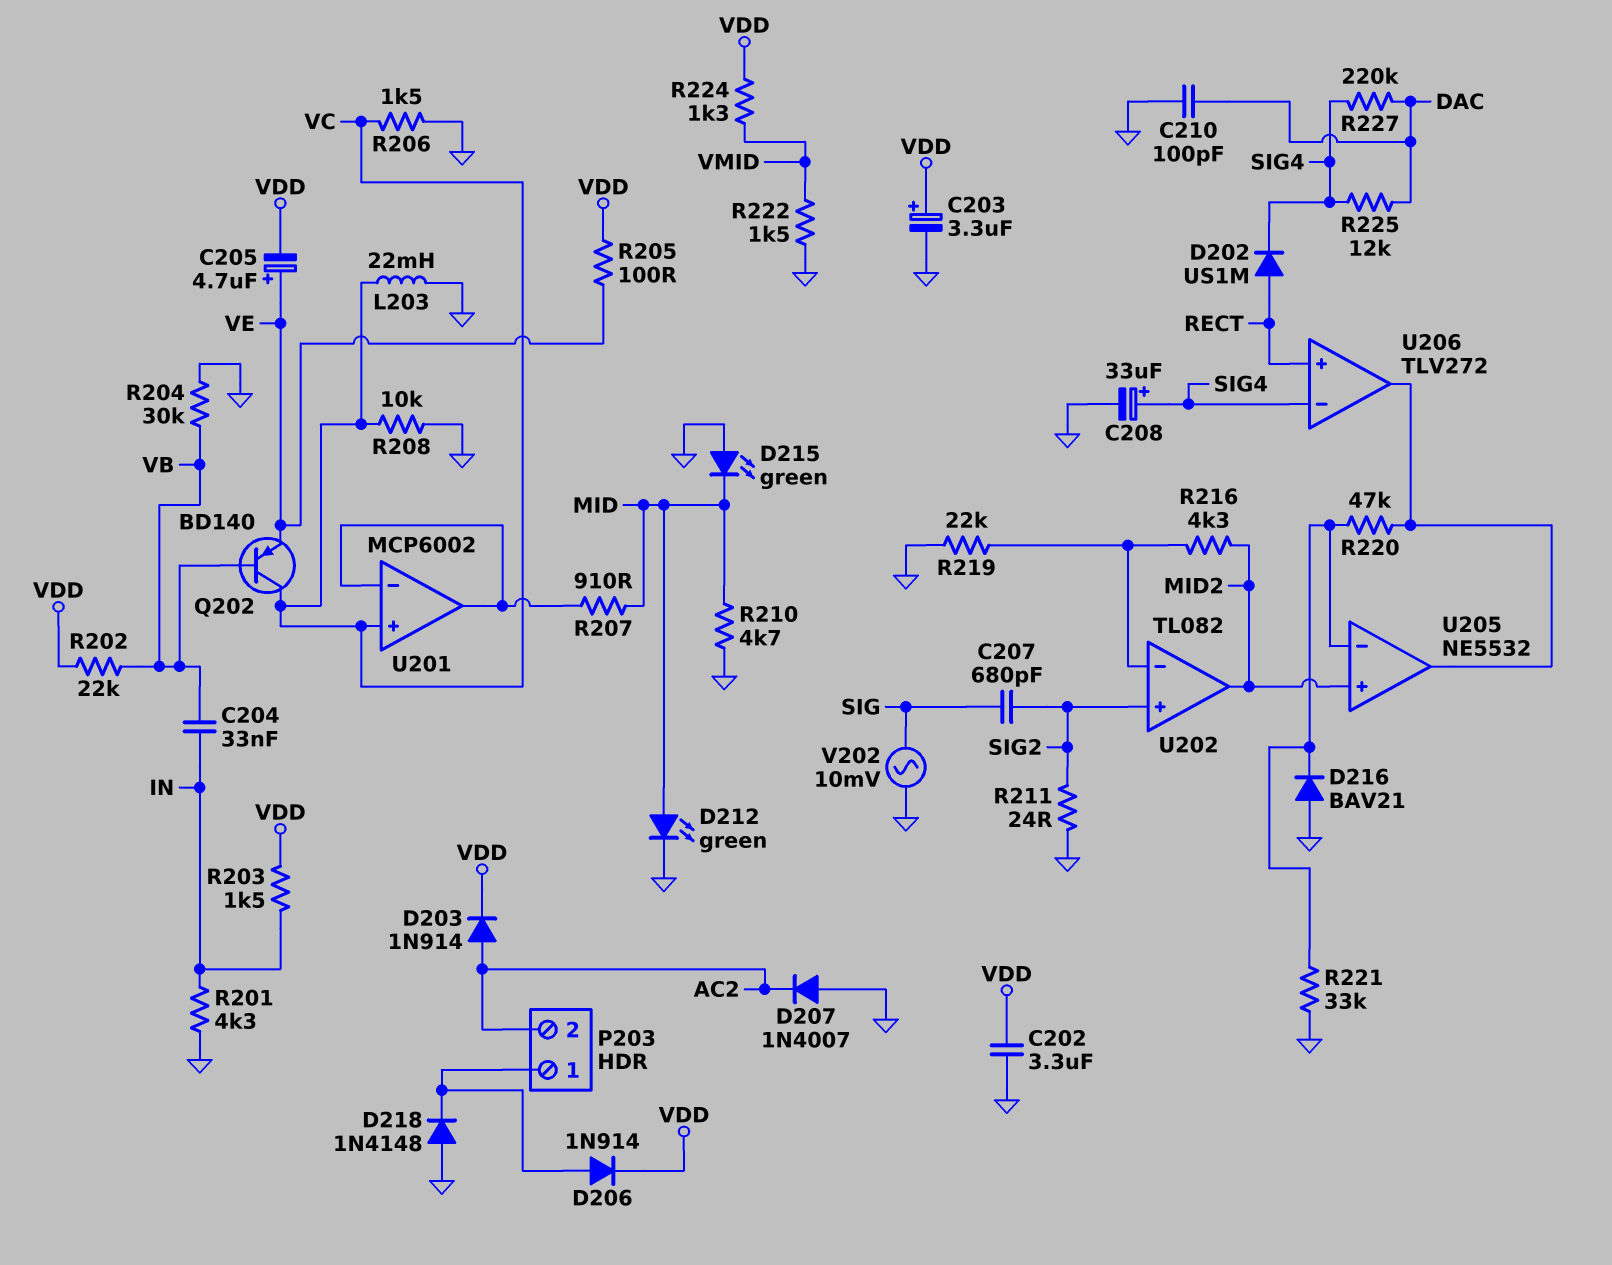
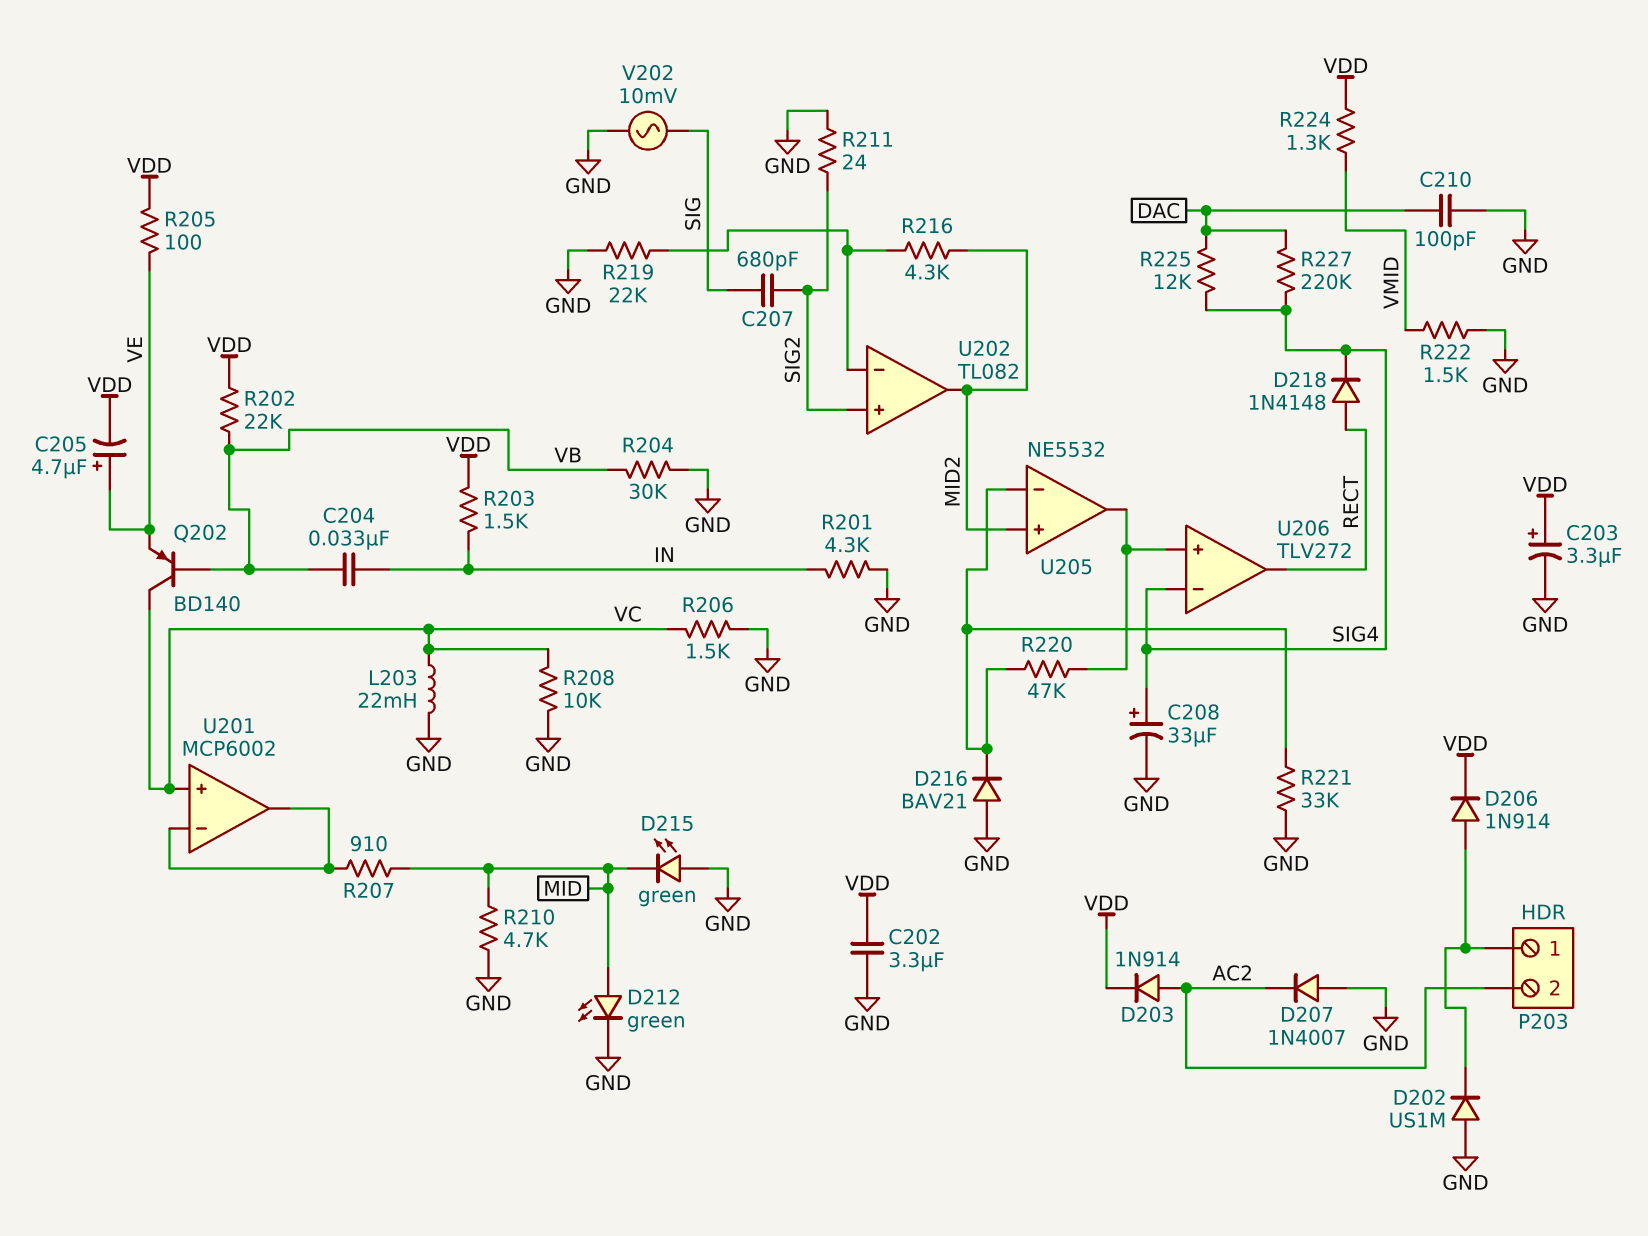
D202: diode US1M (A RECT, K SIG4) -> diode US1M (A GND, K P203/1)
D218: diode 1N4148 (A GND, K P203/1) -> diode 1N4148 (A RECT, K SIG4)
U206 pin in+: RECT -> U205/out
U206 pin out: U205/out -> RECT

